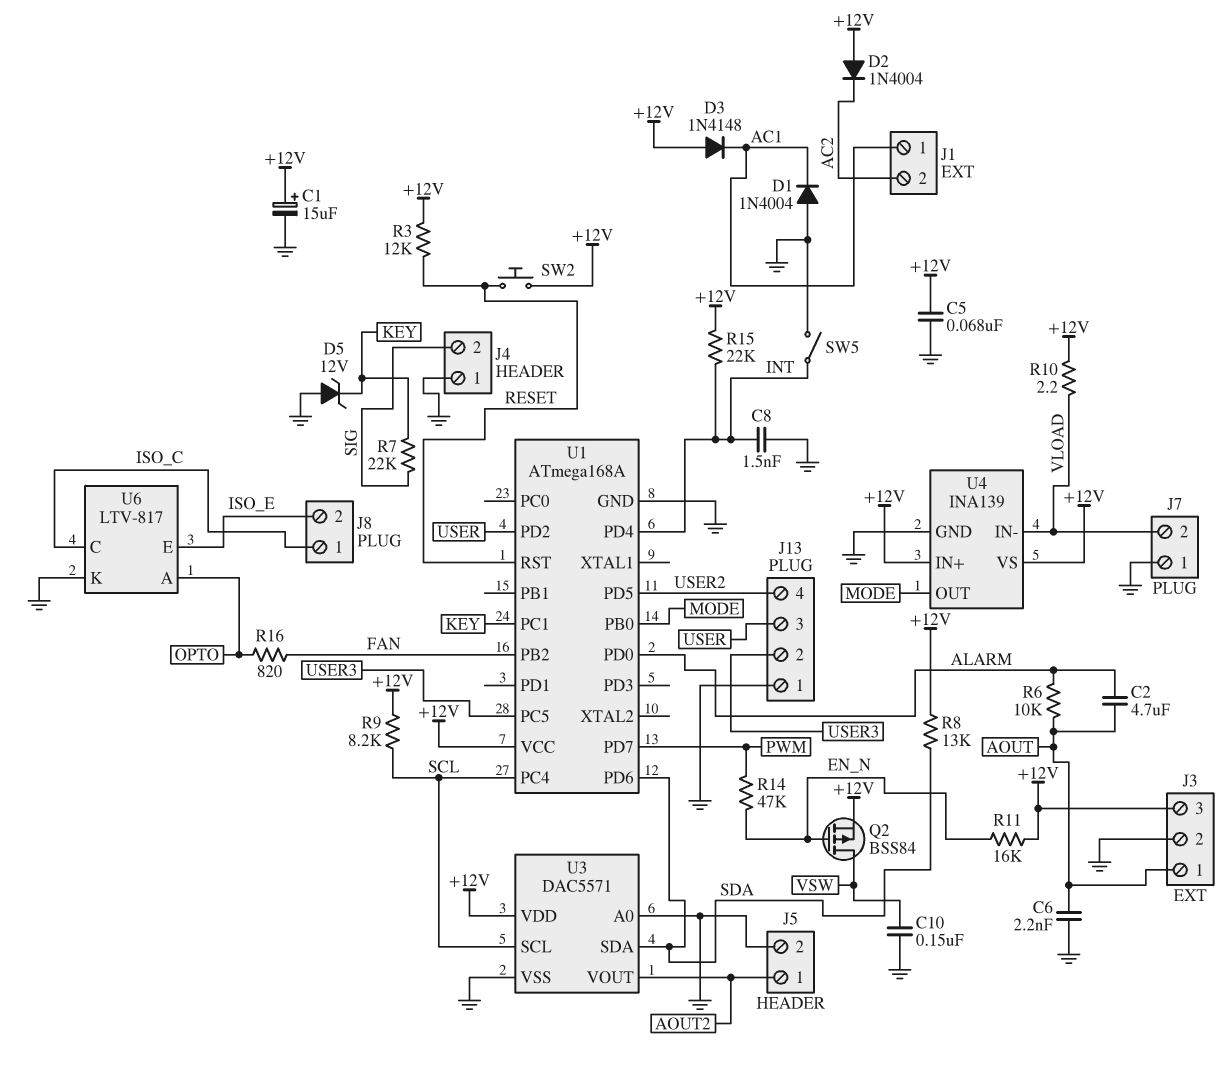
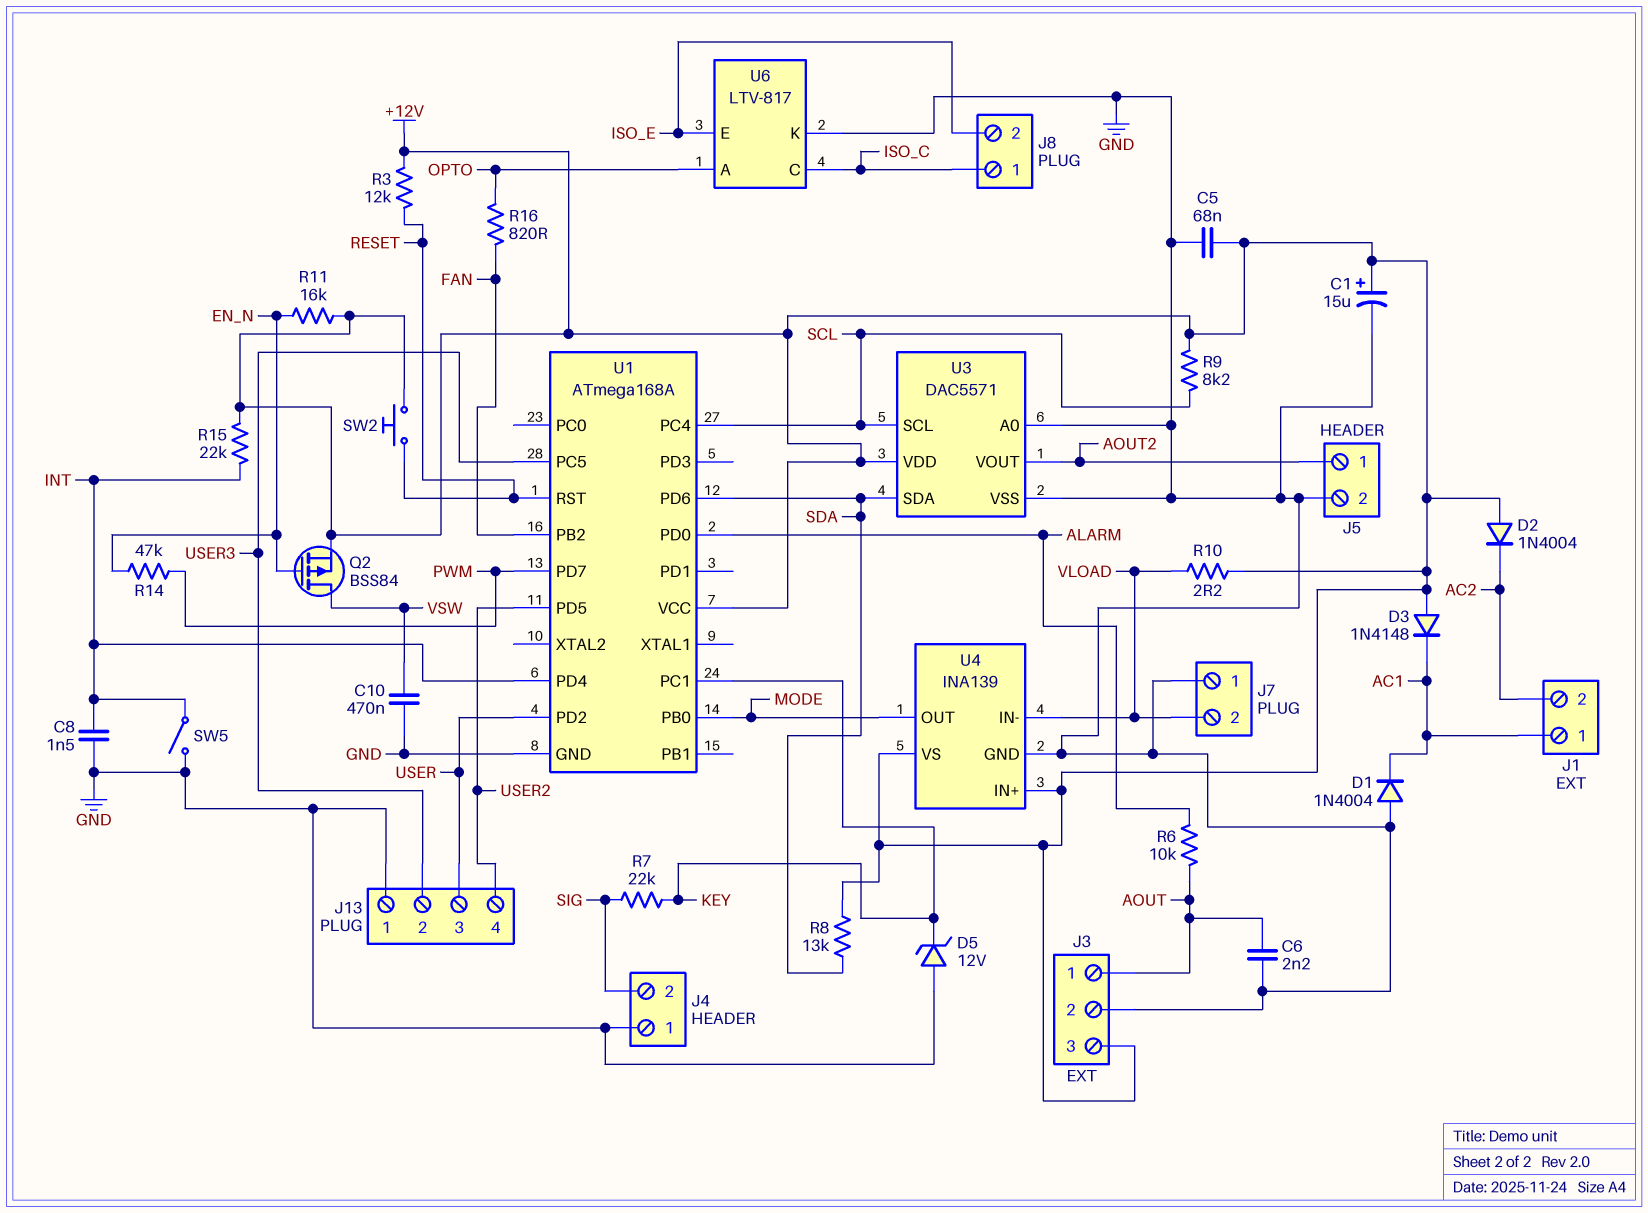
C2: 4.7uF (ALARM, AOUT) -> none
C10: 150nF (GND, VSW) -> 470nF (GND, VSW)

